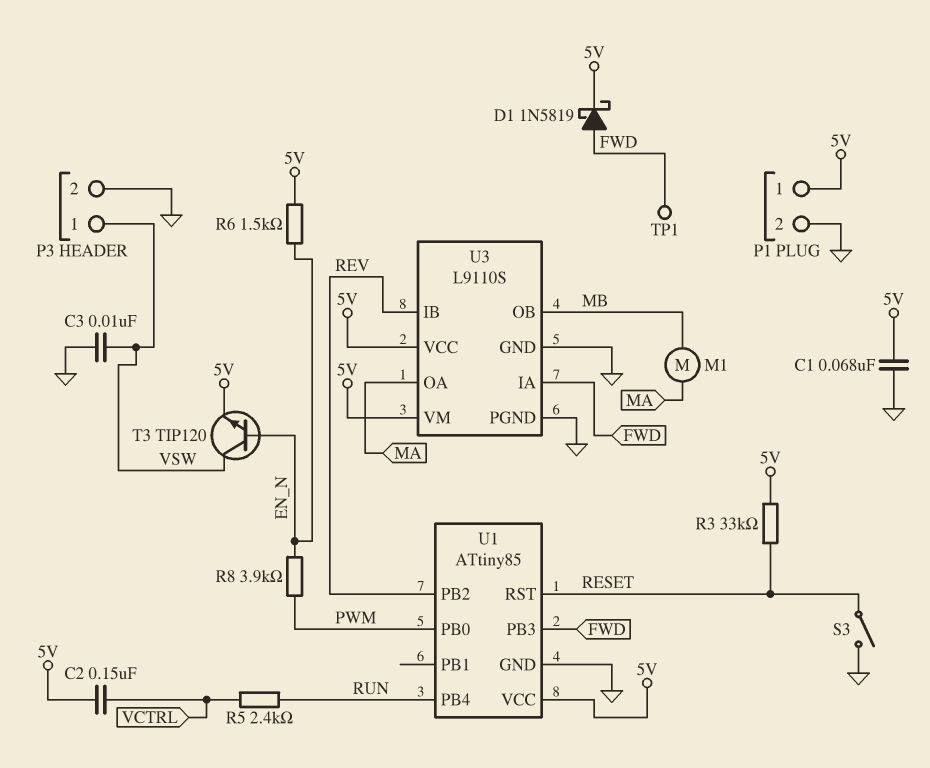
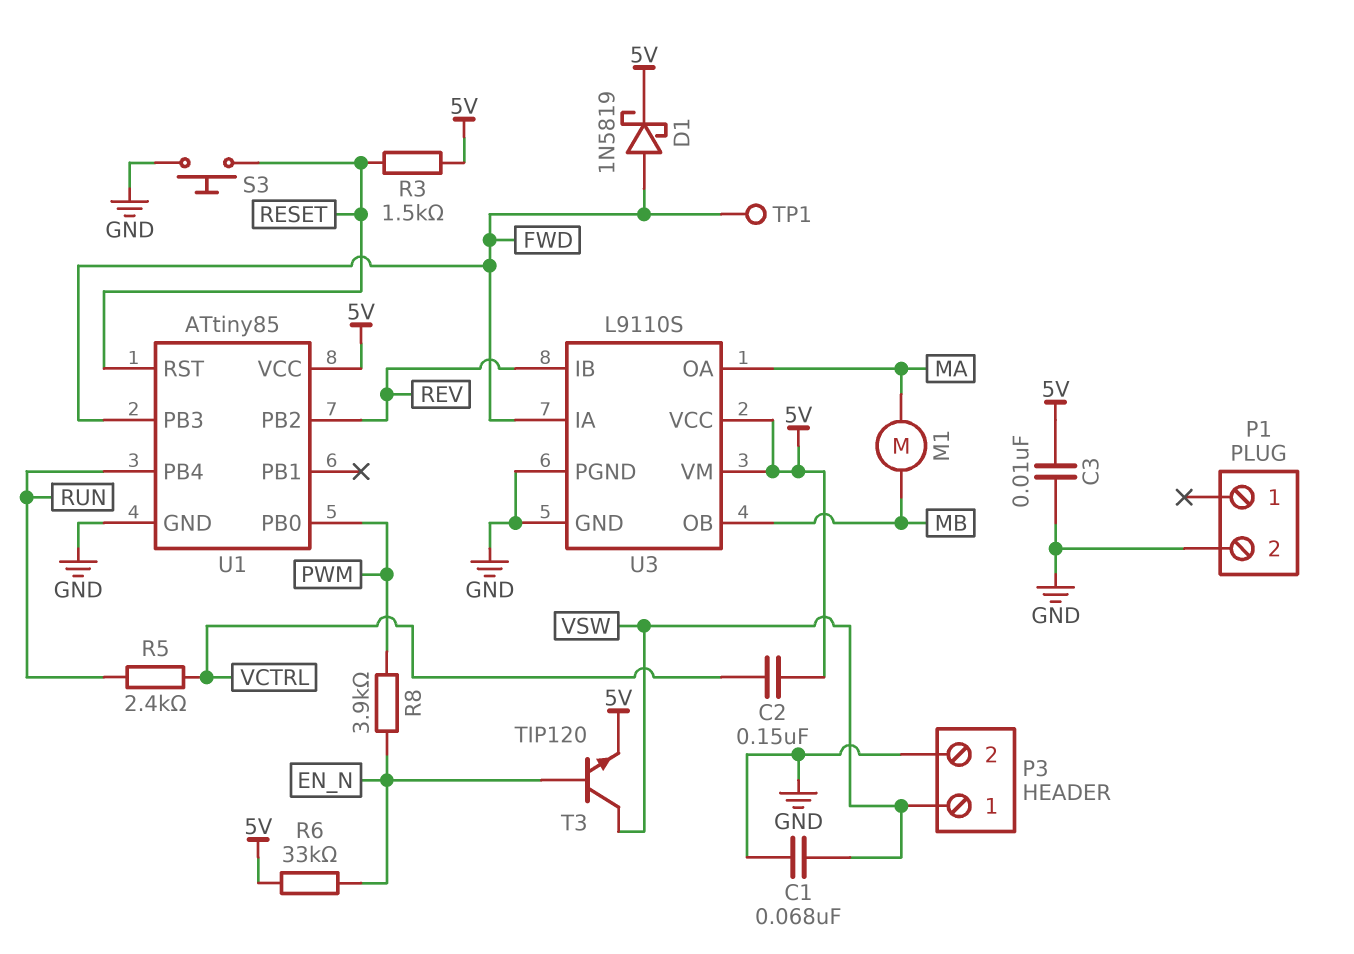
C1: 68nF (5V, GND) -> 68nF (GND, VSW)
C3: 10nF (GND, VSW) -> 10nF (5V, GND)
P1 pin 1: 5V -> none
R3: 33k (5V, RESET) -> 1.5k (5V, RESET)
R6: 1.5k (5V, EN_N) -> 33k (5V, EN_N)
S3: switch (GND, RESET) -> button (GND, RESET)

